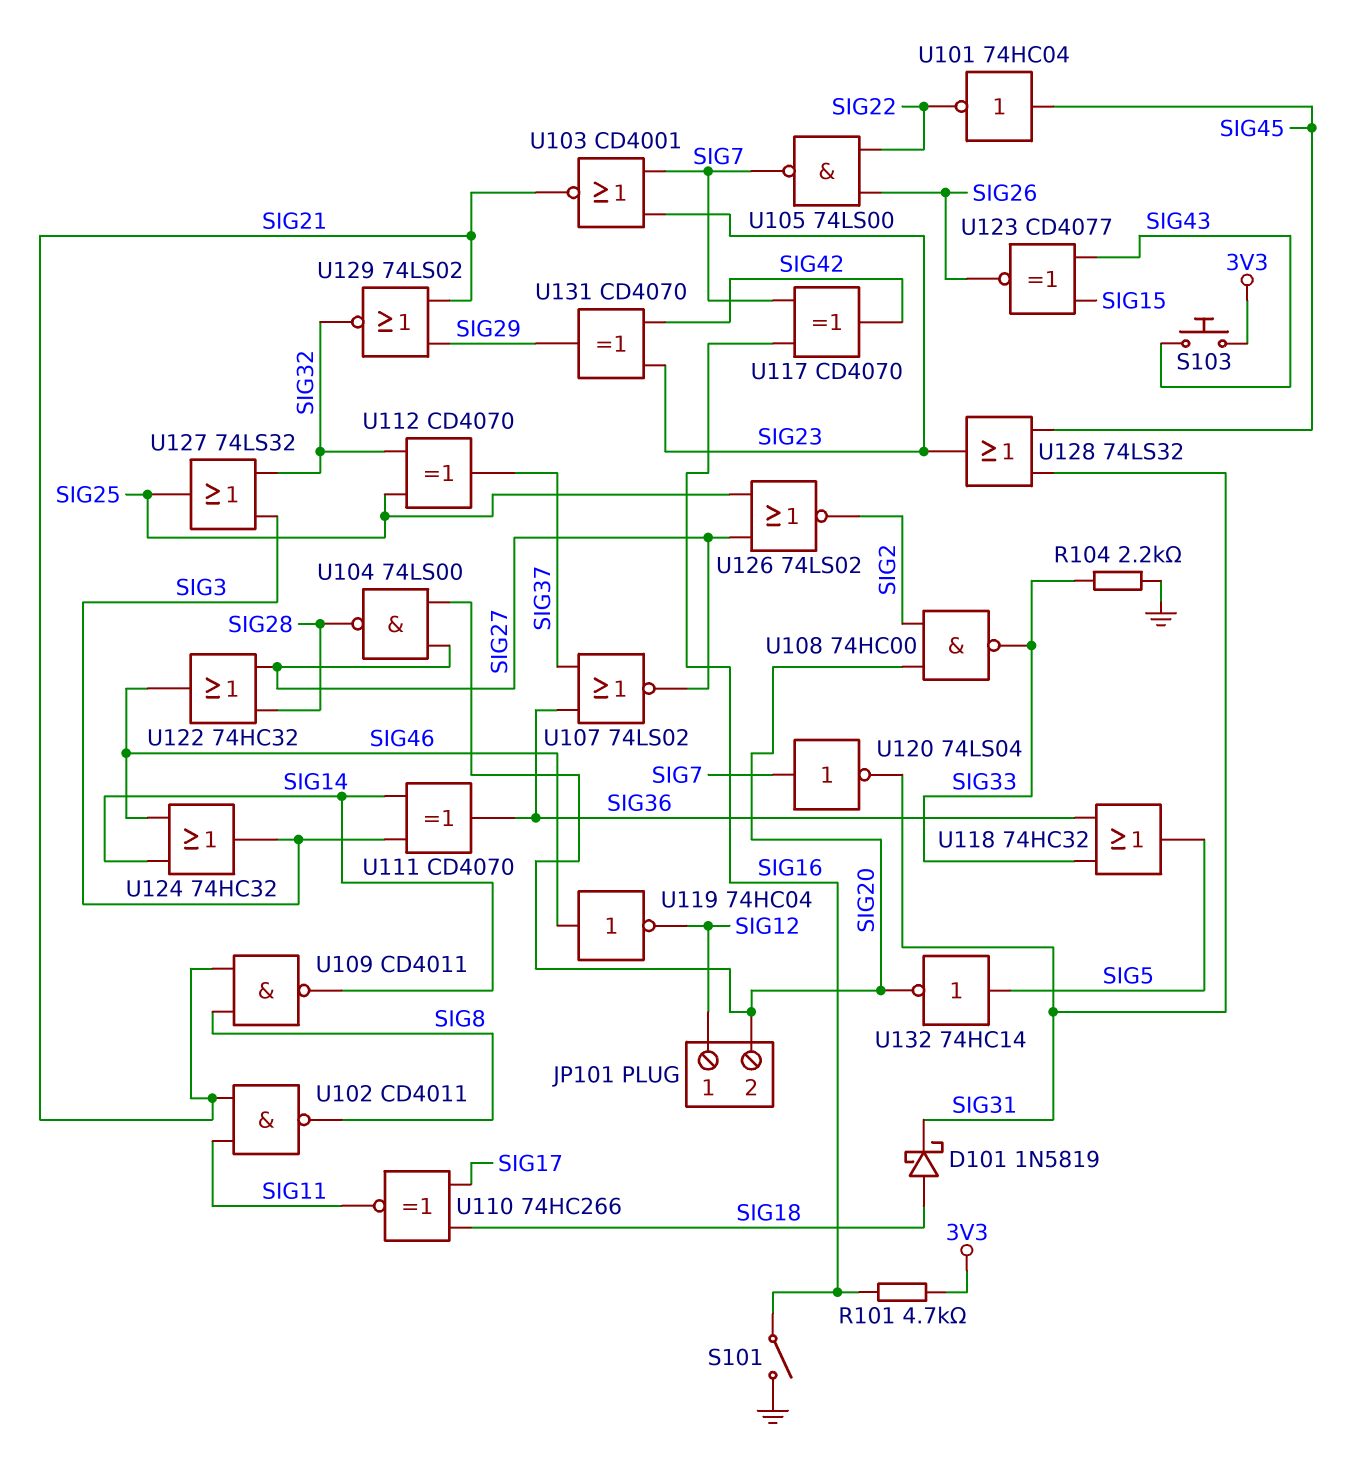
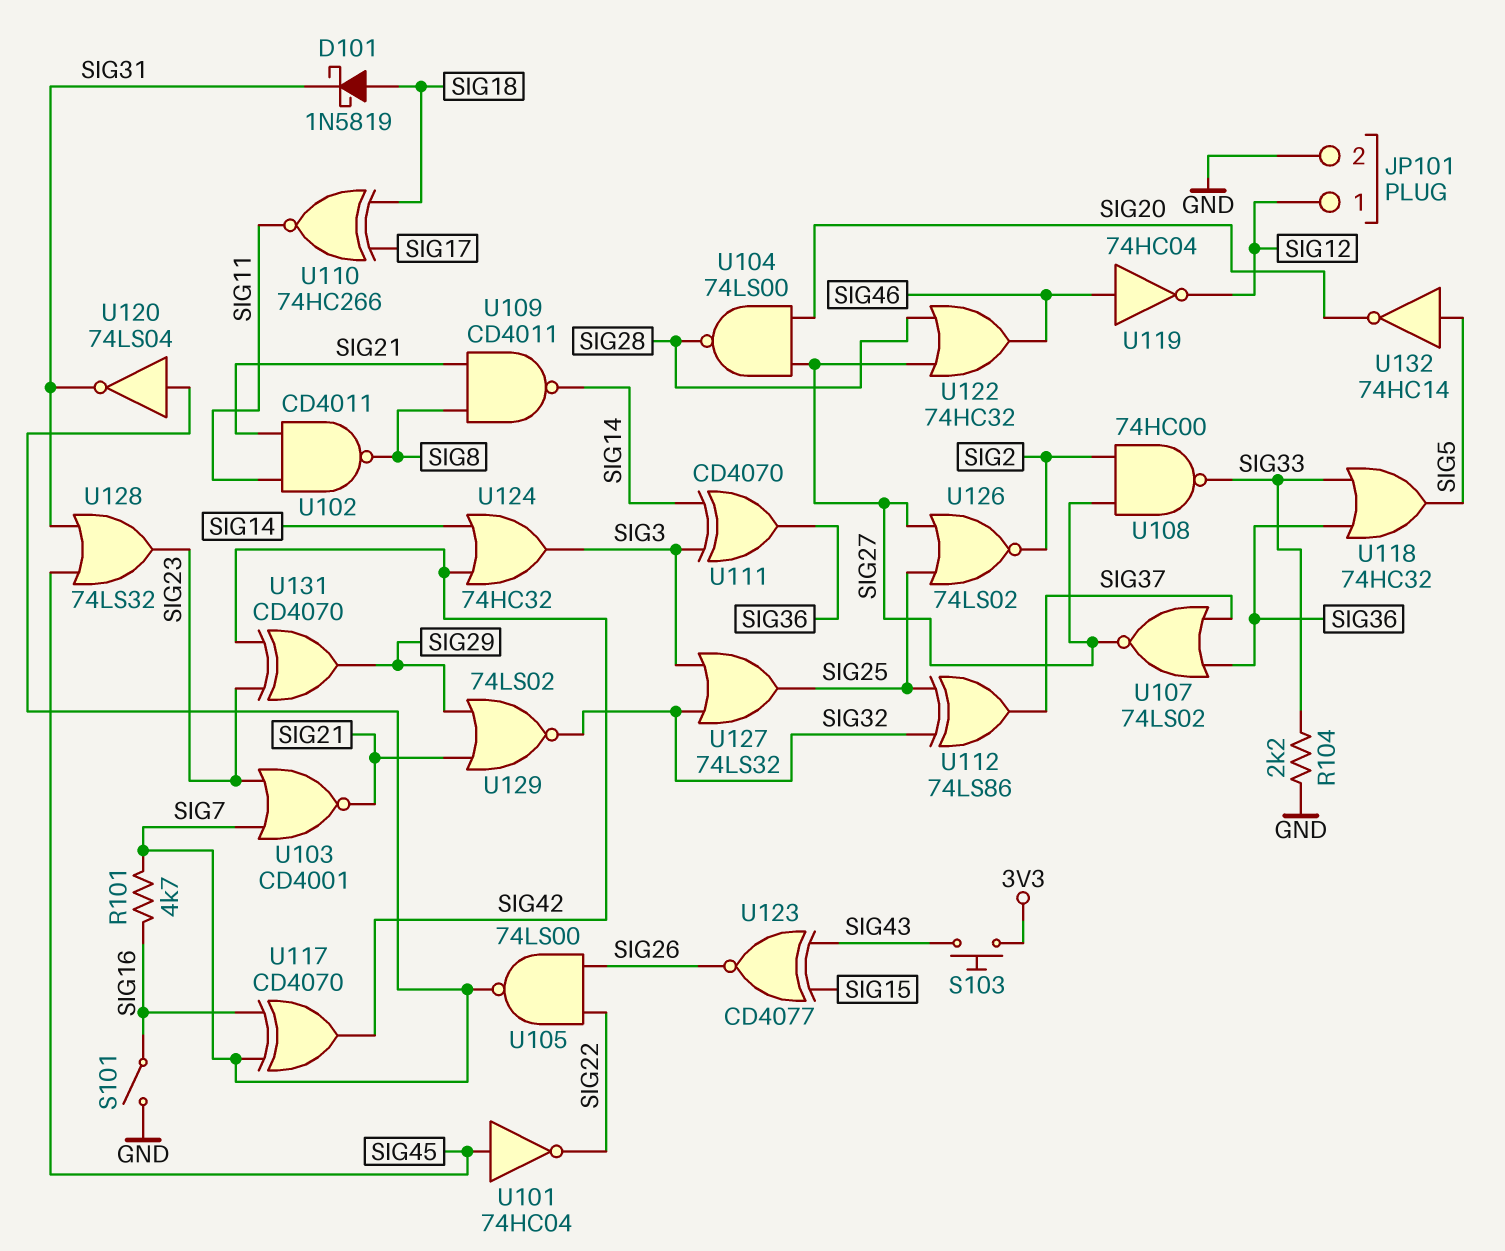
JP101 pin 2: SIG20 -> GND
R101: 4.7k (3V3, SIG16) -> 4.7k (SIG7, SIG16)
U108: NAND 74HC00 (in SIG2, in SIG20, out SIG33) -> NAND 74HC00 (in SIG2, in SIG27, out SIG33)
U112: XOR CD4070 (in SIG25, in SIG32, out SIG37) -> XOR 74LS86 (in SIG25, in SIG32, out SIG37)
U124: OR 74HC32 (in SIG14, in SIG46, out SIG3) -> OR 74HC32 (in SIG14, in SIG42, out SIG3)

